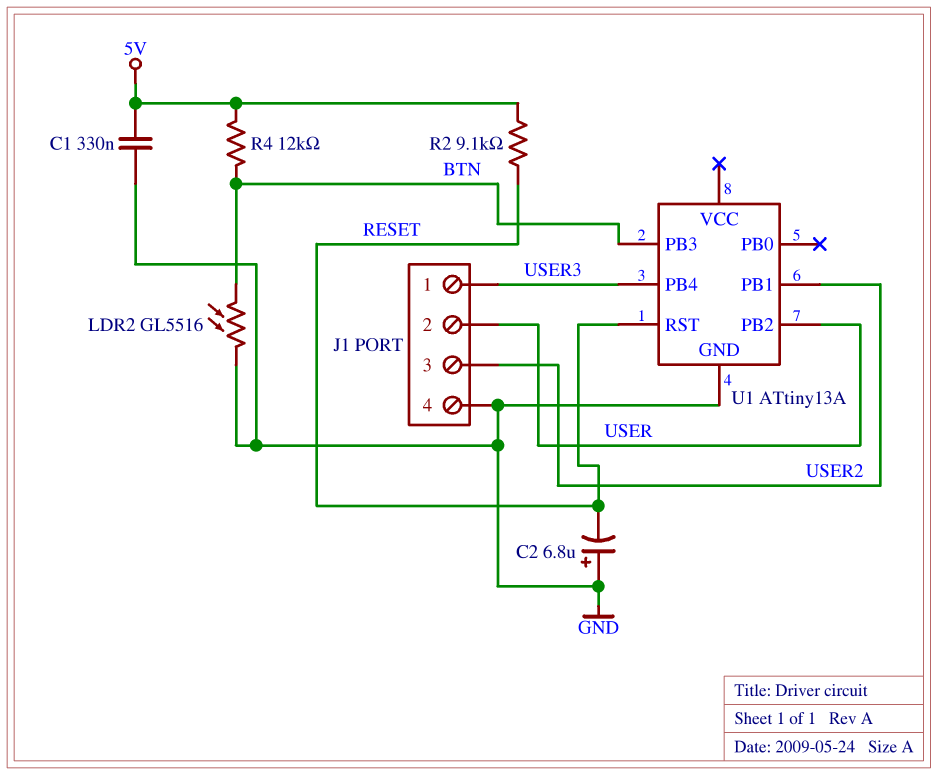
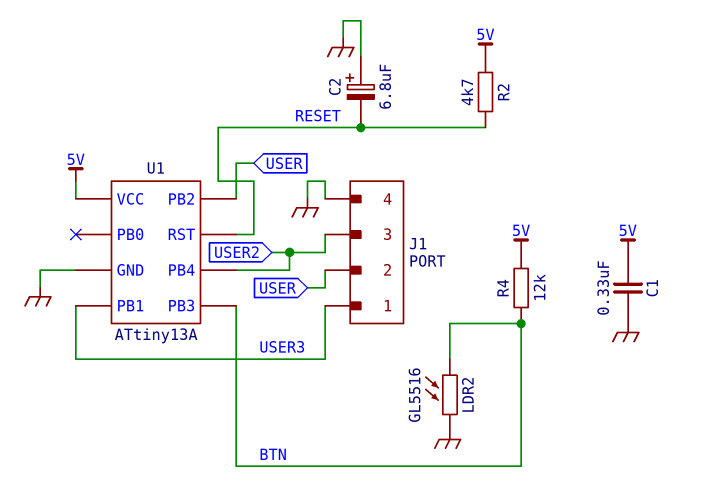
R2: 9.1k (5V, RESET) -> 4.7k (5V, RESET)
U1 pin PB1: USER2 -> USER3
U1 pin PB4: USER3 -> USER2
U1 pin VCC: none -> 5V

